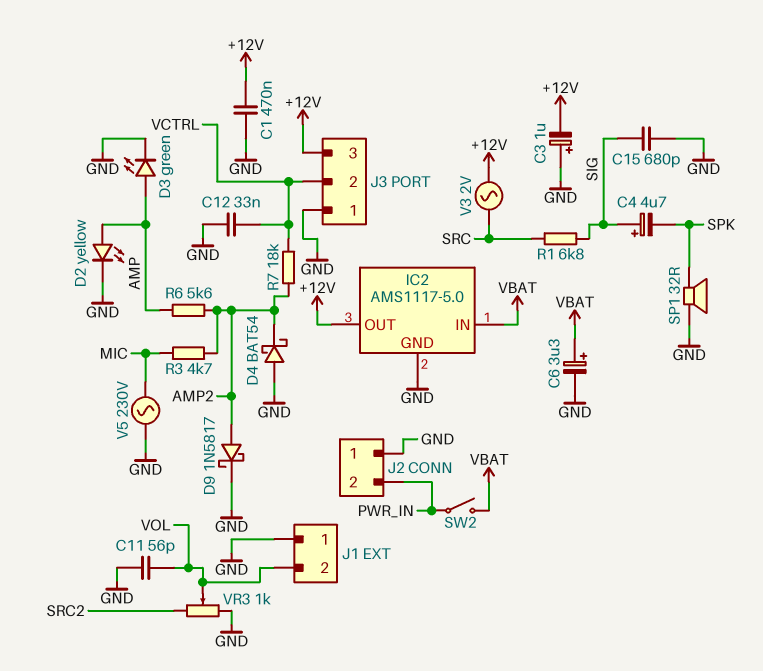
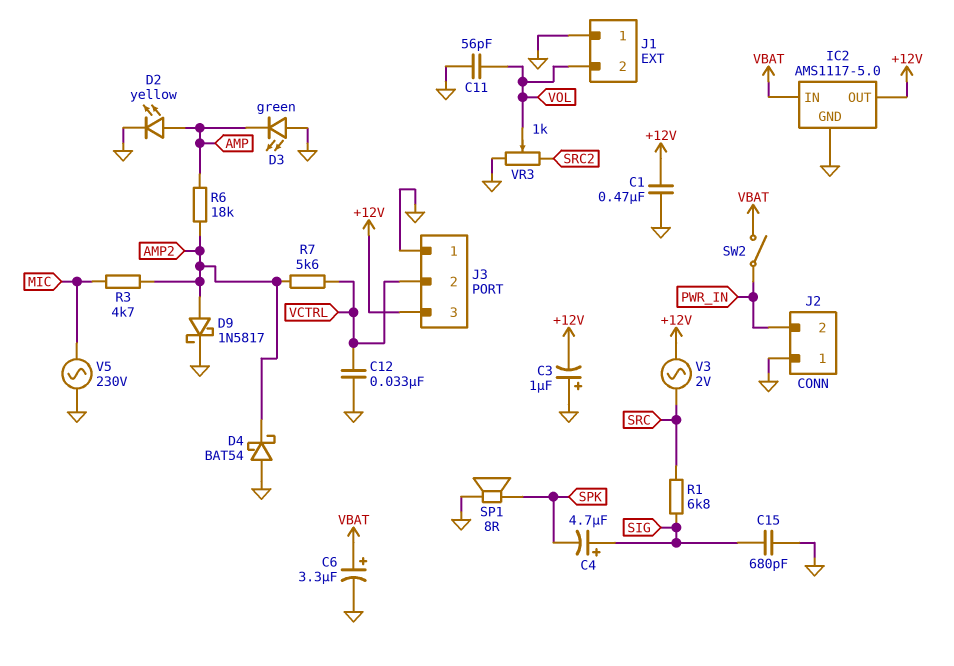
D3: LED green (A AMP, K GND) -> LED green (A GND, K AMP)
R6: 5.6k (AMP, AMP2) -> 18k (AMP, AMP2)
R7: 18k (AMP2, VCTRL) -> 5.6k (AMP2, VCTRL)
SP1: speaker 32R (GND, SPK) -> speaker 8R (GND, SPK)

